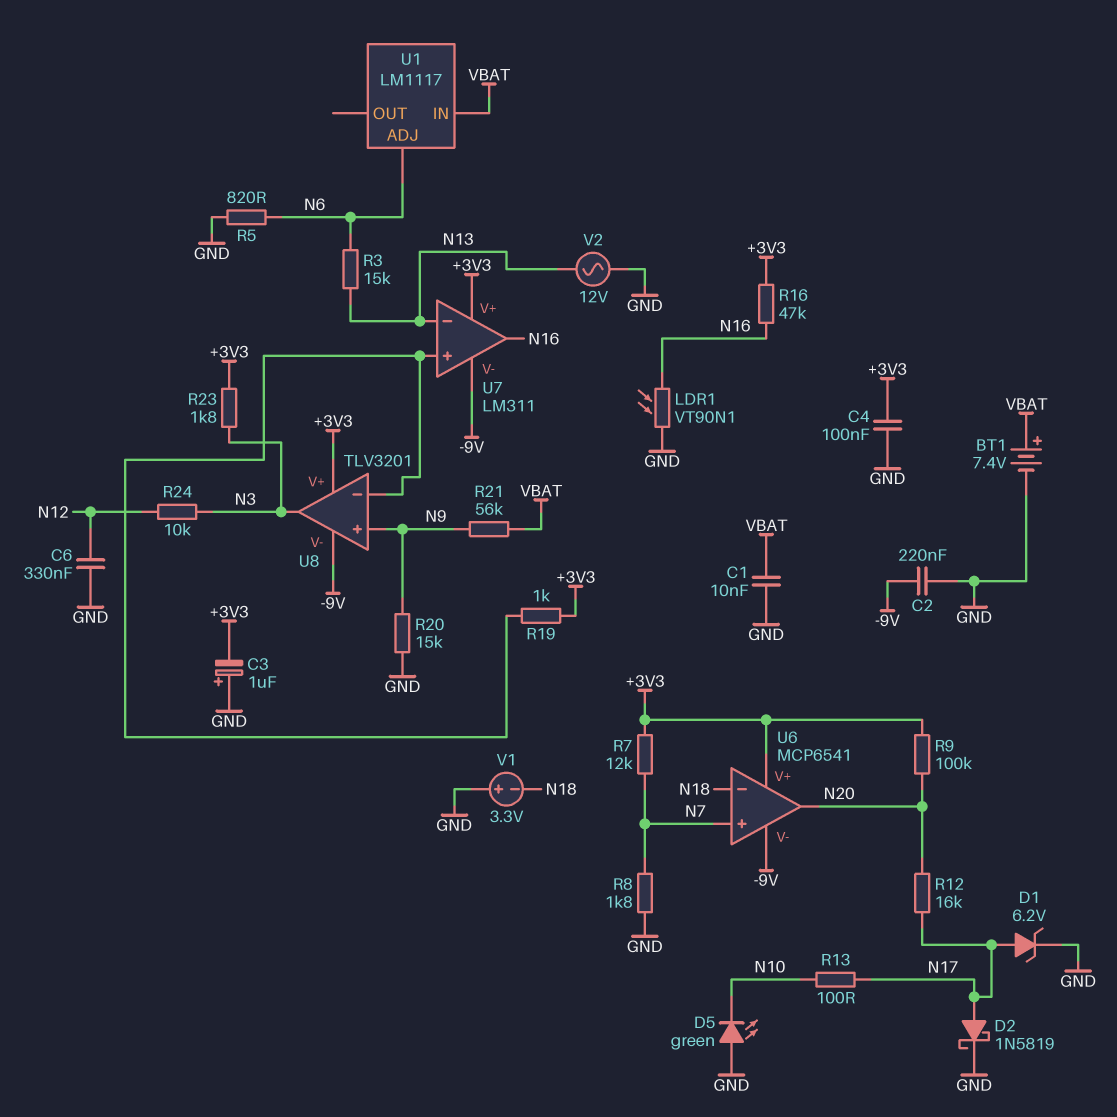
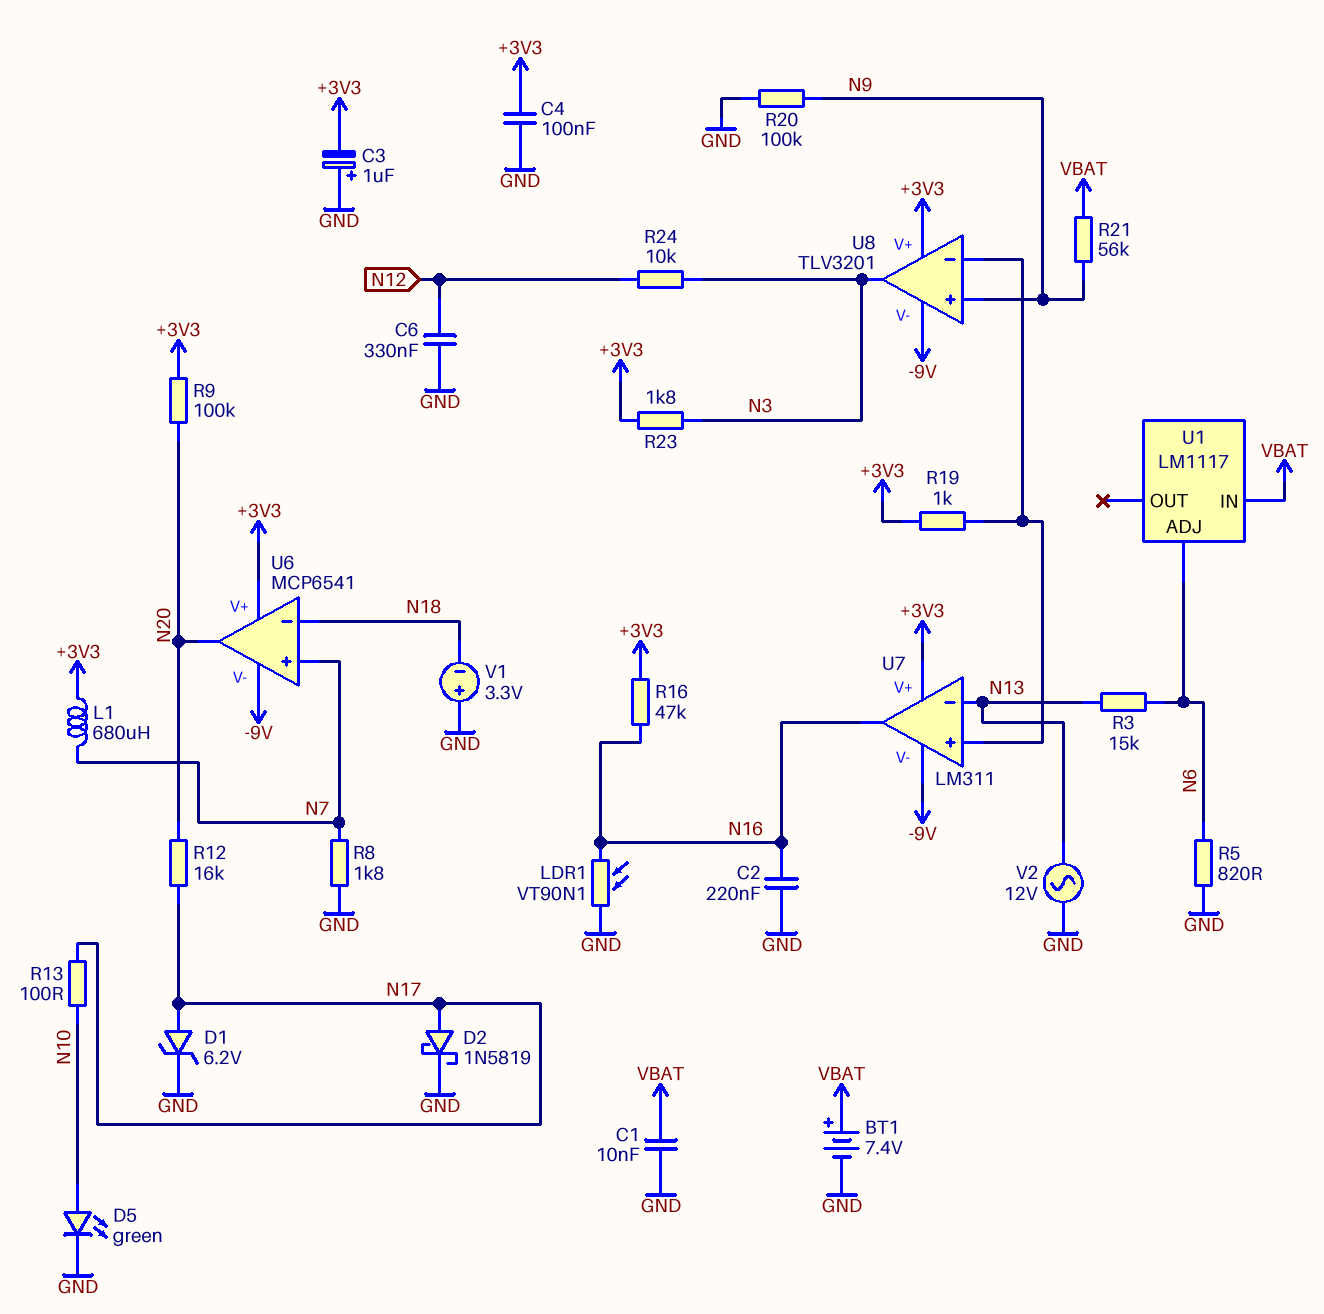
C2: 220nF (-9V, GND) -> 220nF (GND, N16)
D5: LED green (A GND, K N10) -> LED green (A N10, K GND)
L1: none -> 680uH (+3V3, N7)
R7: 12k (+3V3, N7) -> none
R20: 15k (GND, N9) -> 100k (GND, N9)

